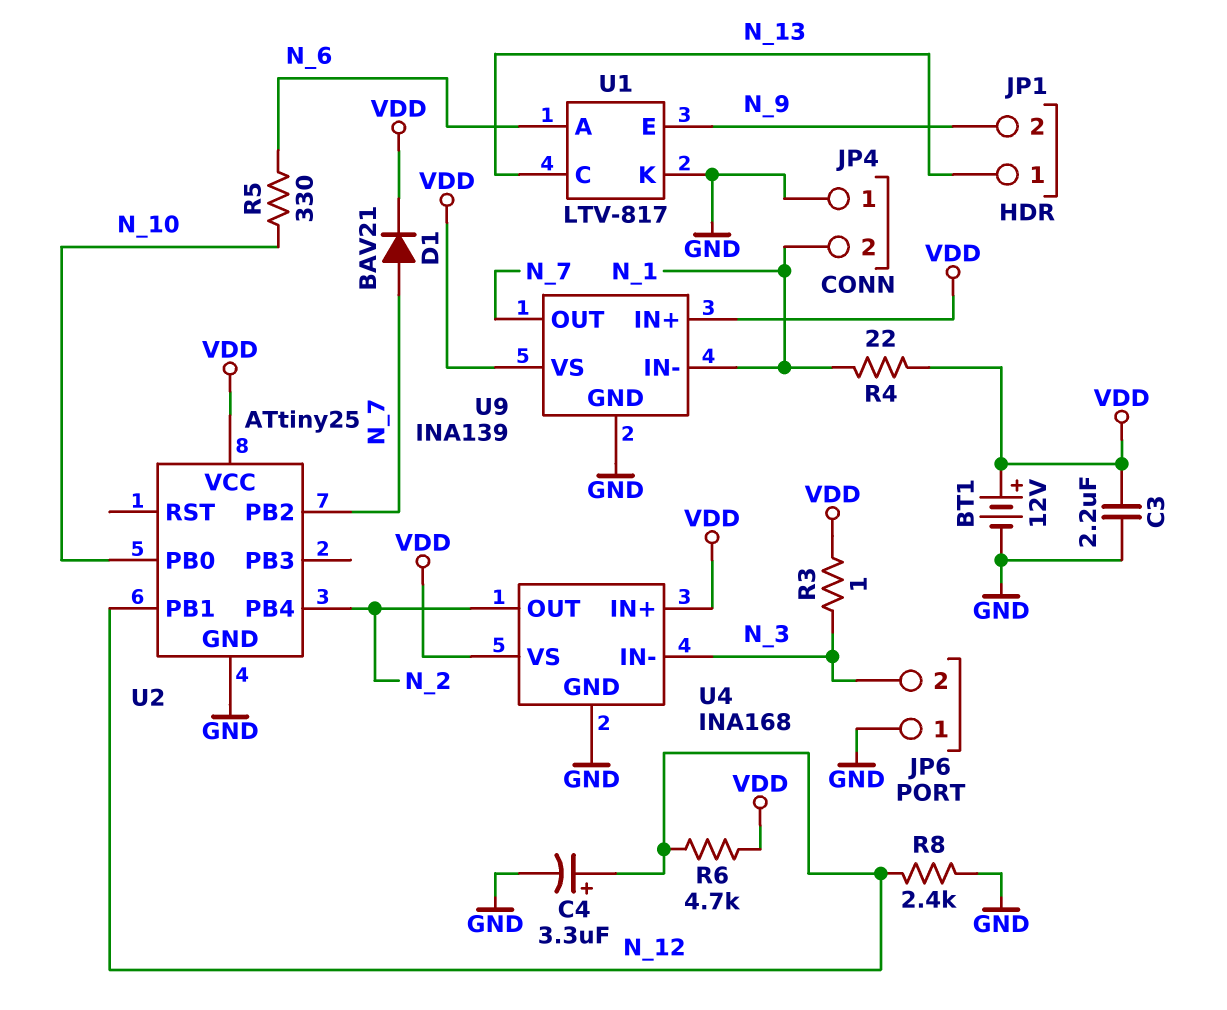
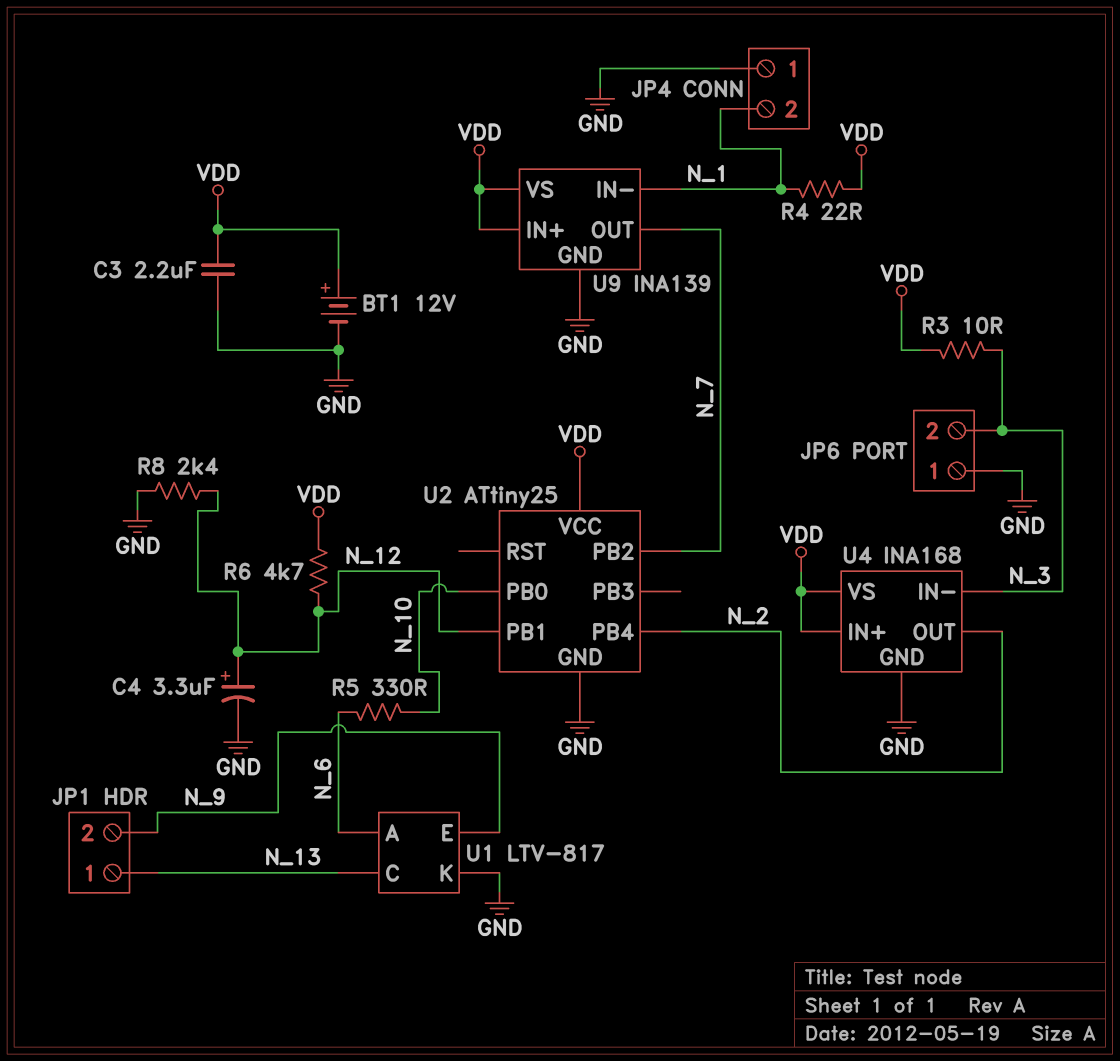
D1: diode BAV21 (A N_7, K VDD) -> none
R3: 1 (N_3, VDD) -> 10 (N_3, VDD)

